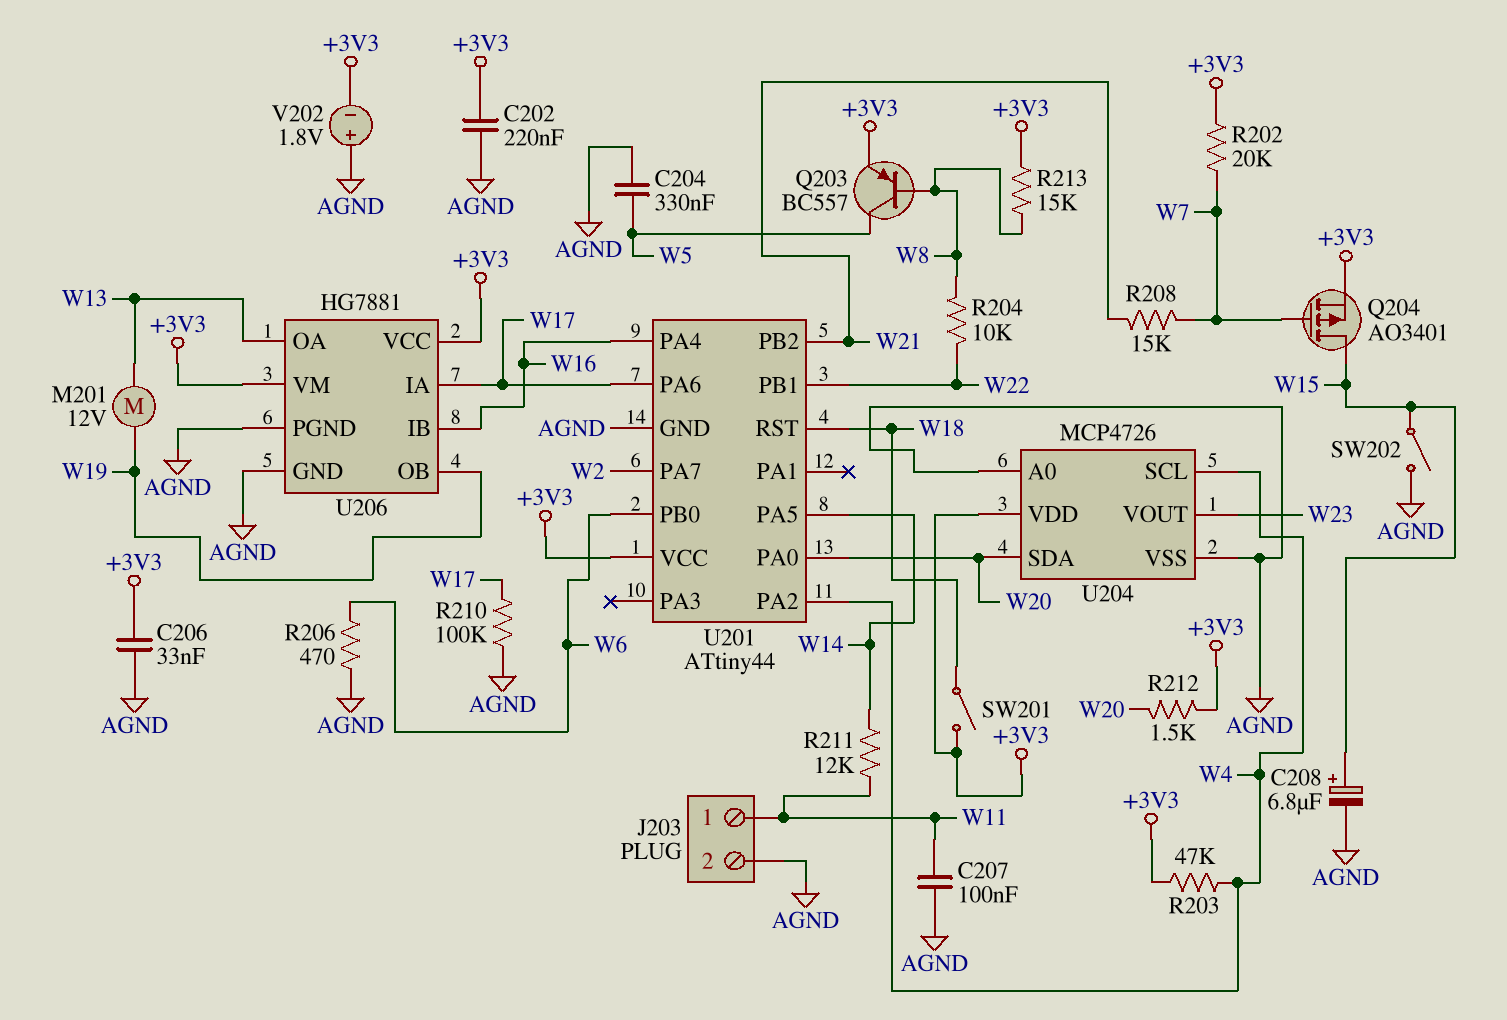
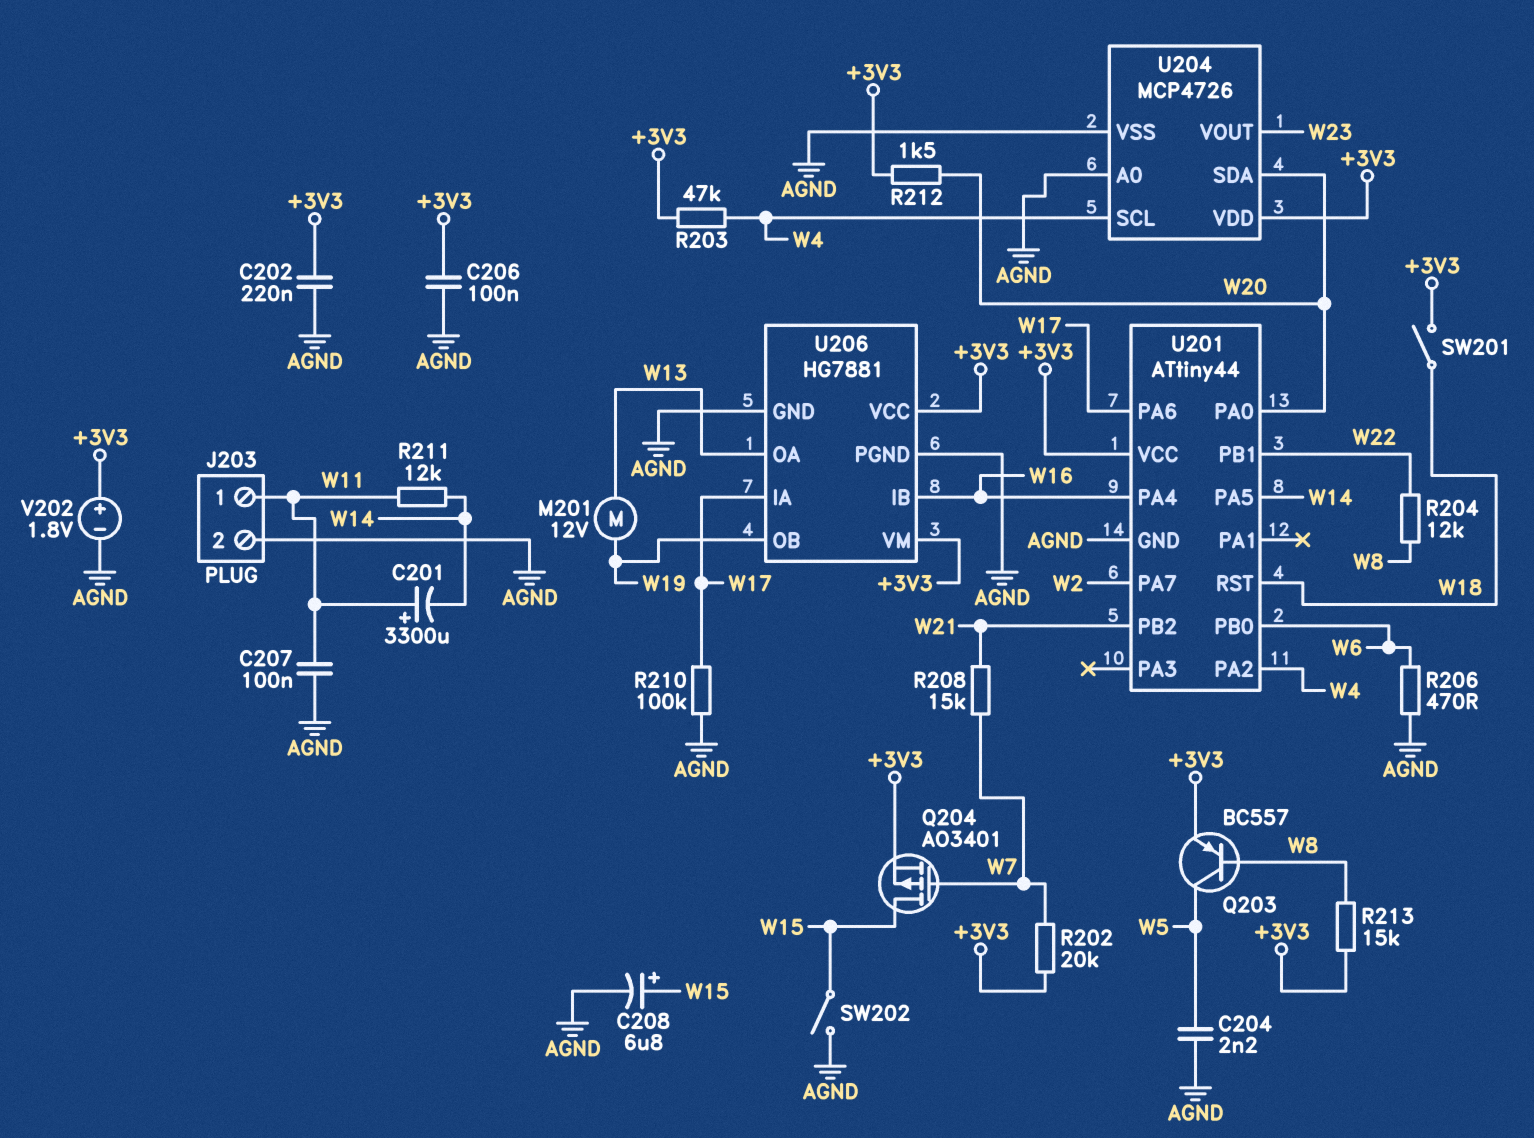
C201: none -> 3300uF (plus W11, minus W14)
C204: 330nF (AGND, W5) -> 2.2nF (AGND, W5)
C206: 33nF (+3V3, AGND) -> 100nF (+3V3, AGND)
R204: 10k (W8, W22) -> 12k (W8, W22)
V202: 1.8V (plus AGND, minus +3V3) -> 1.8V (plus +3V3, minus AGND)

